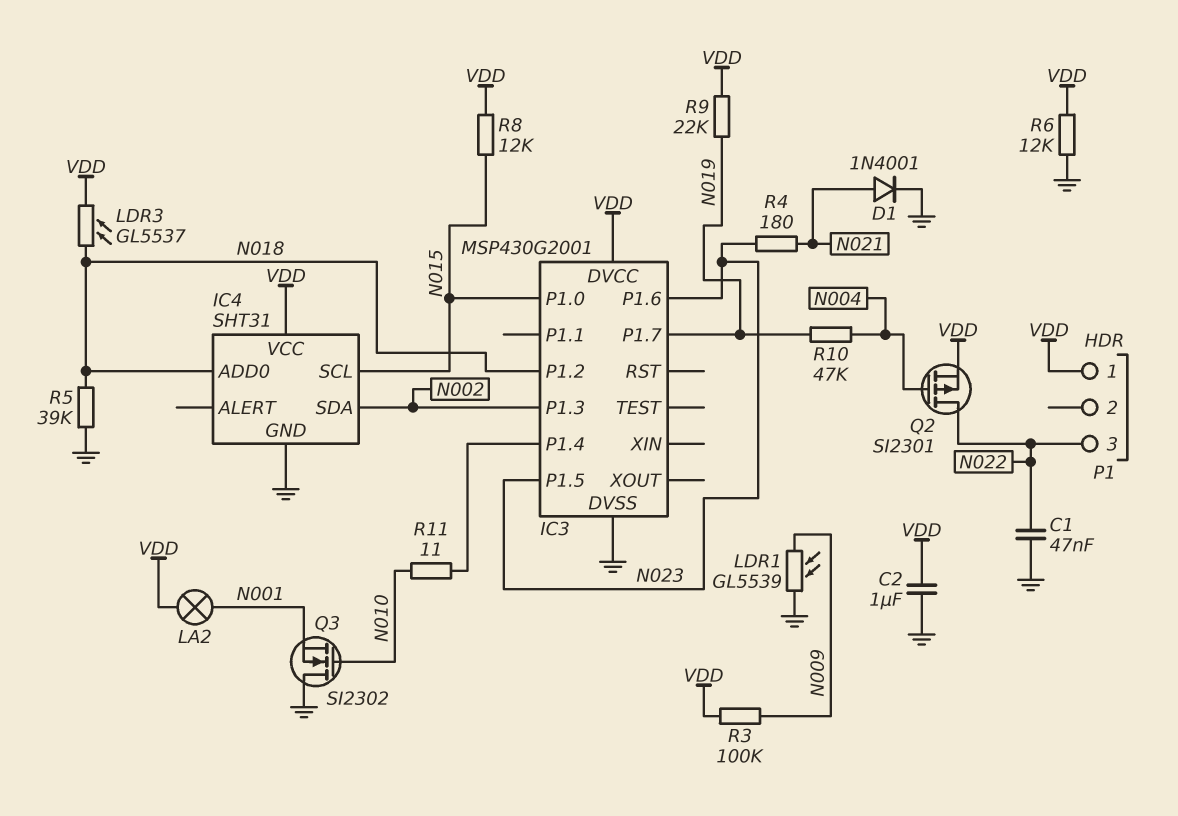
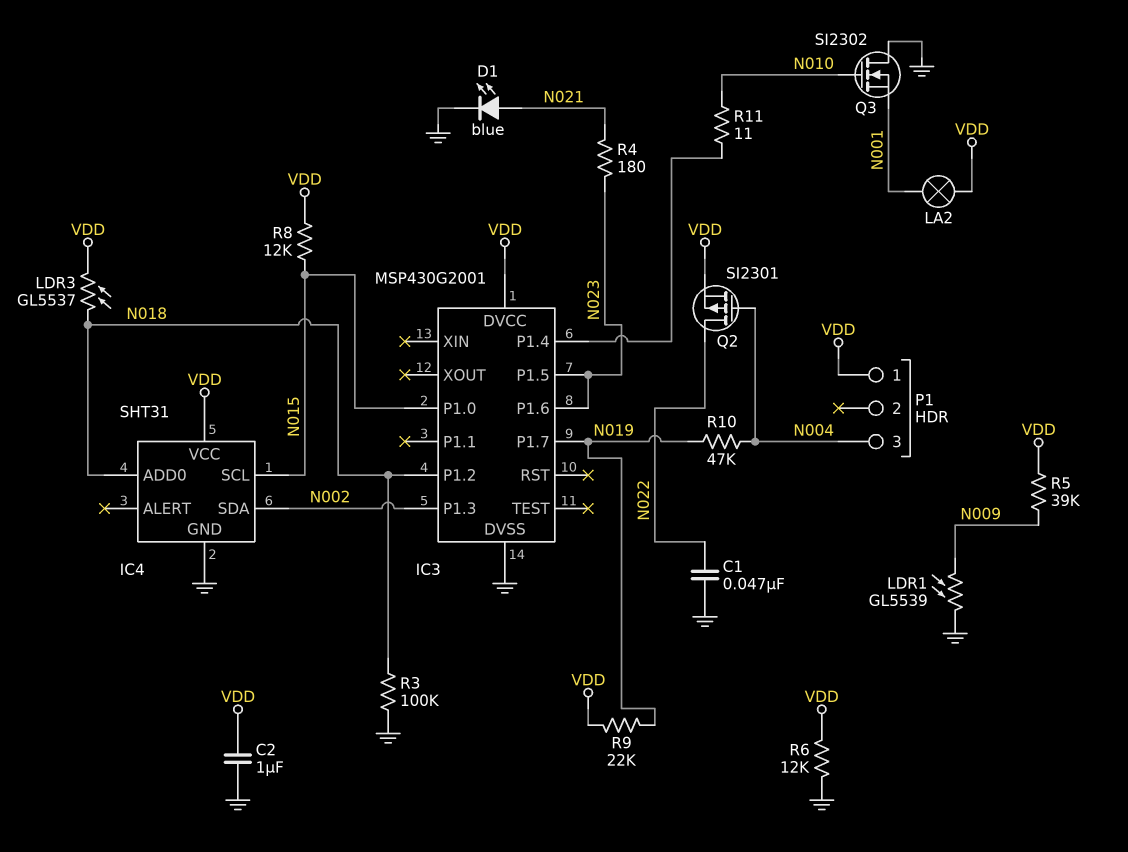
D1: diode 1N4001 (A N021, K GND) -> LED blue (A N021, K GND)
P1 pin 3: N022 -> N004
R3: 100k (N009, VDD) -> 100k (GND, N018)
R5: 39k (GND, N018) -> 39k (N009, VDD)

